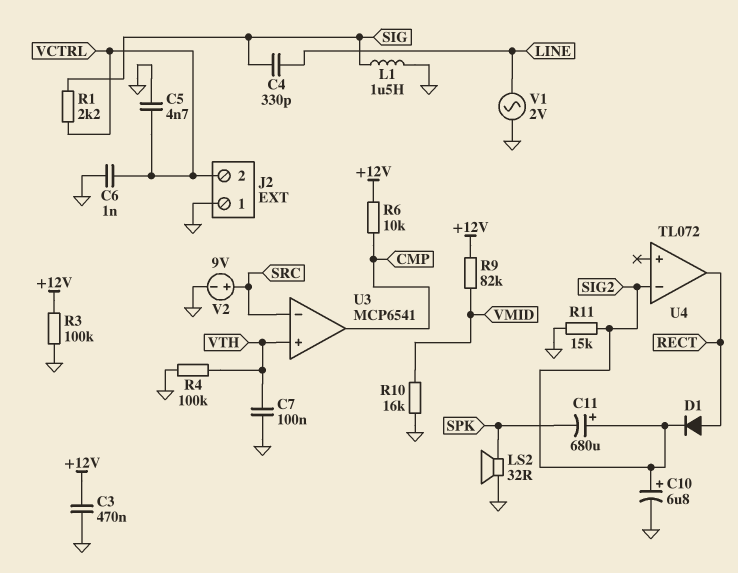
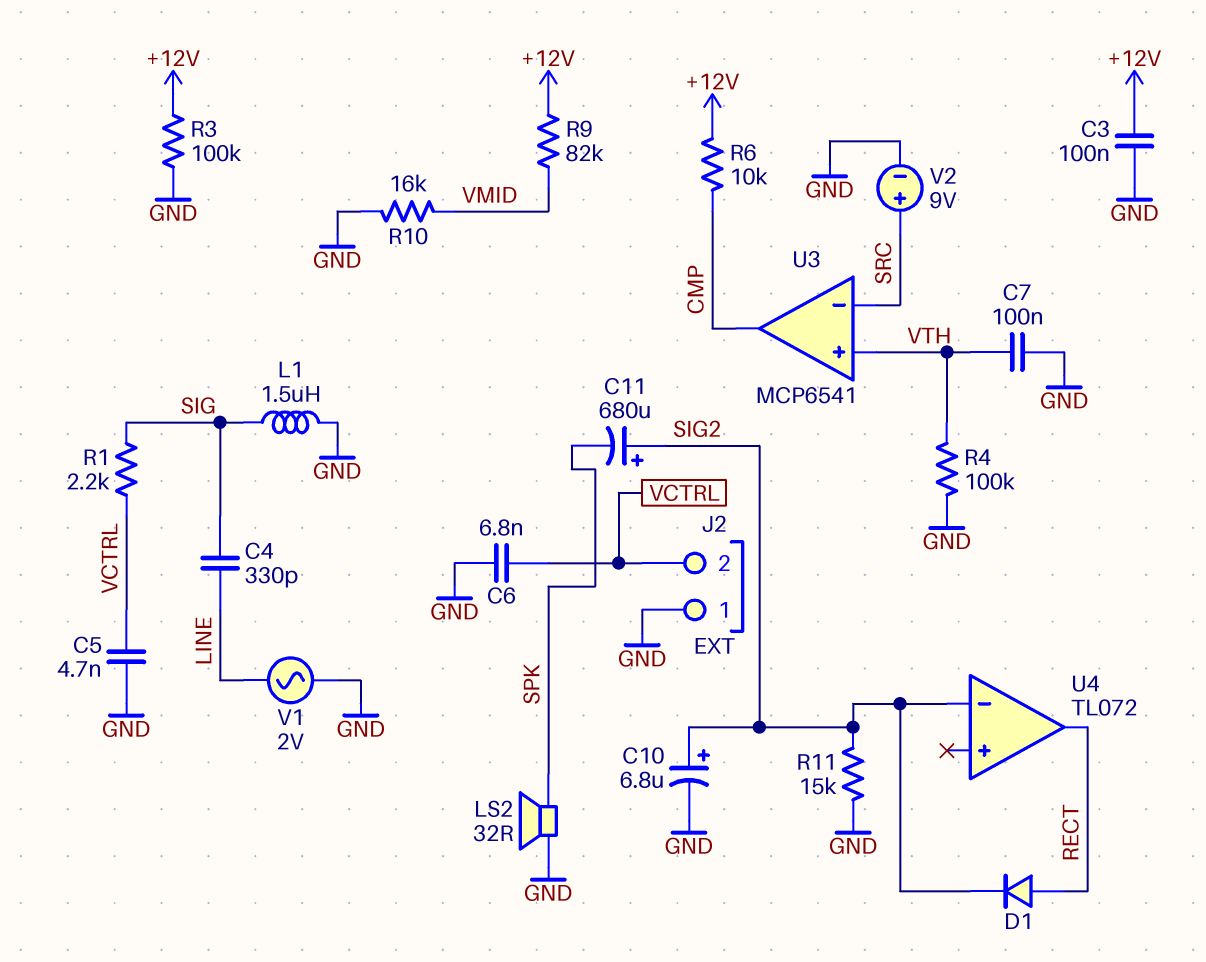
C3: 470nF (+12V, GND) -> 100nF (+12V, GND)
C6: 1nF (GND, VCTRL) -> 6.8nF (GND, VCTRL)

